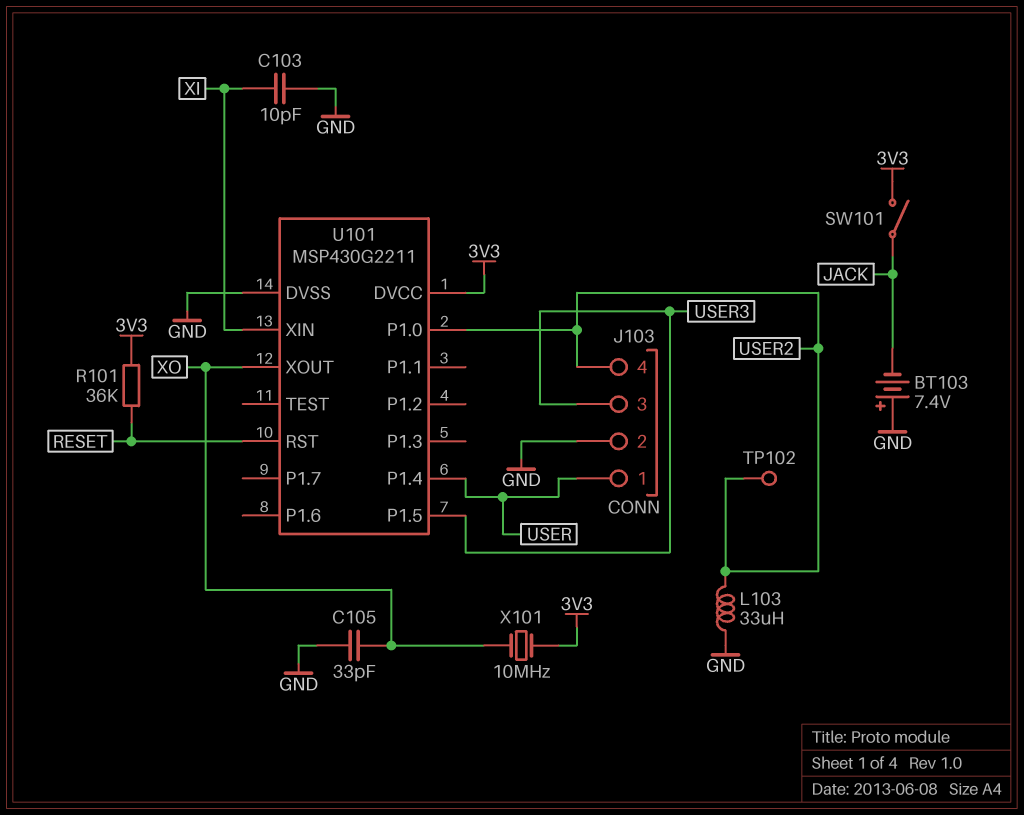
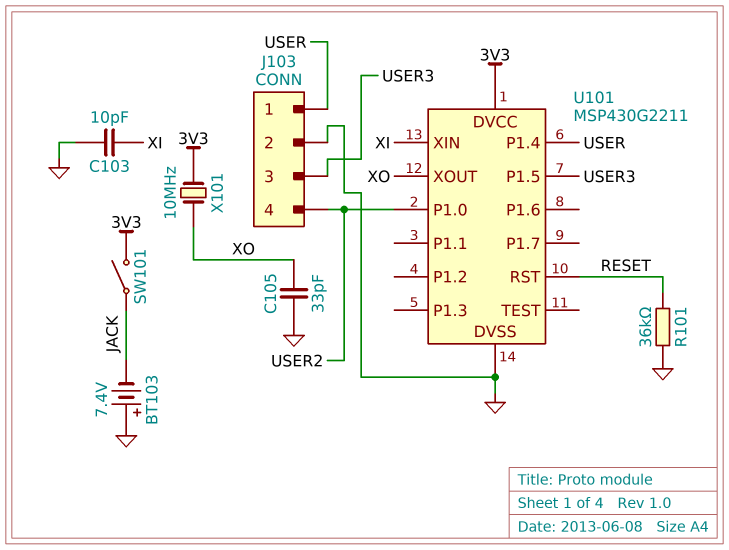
L103: 33uH (GND, USER2) -> none
R101: 36k (3V3, RESET) -> 36k (GND, RESET)
TP102: test point (USER2) -> none

